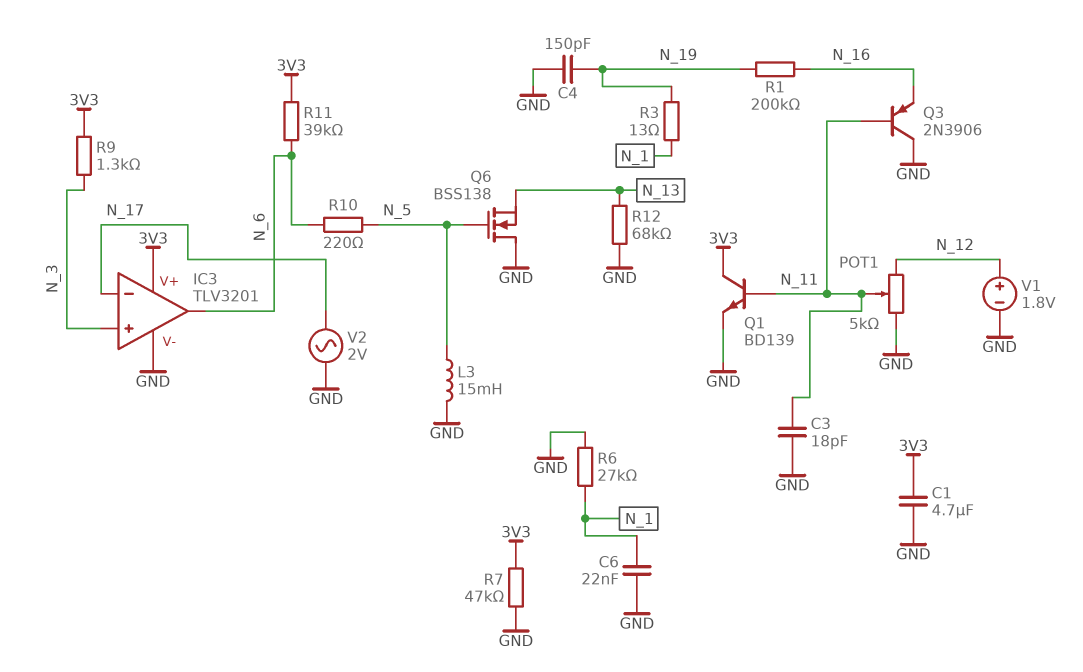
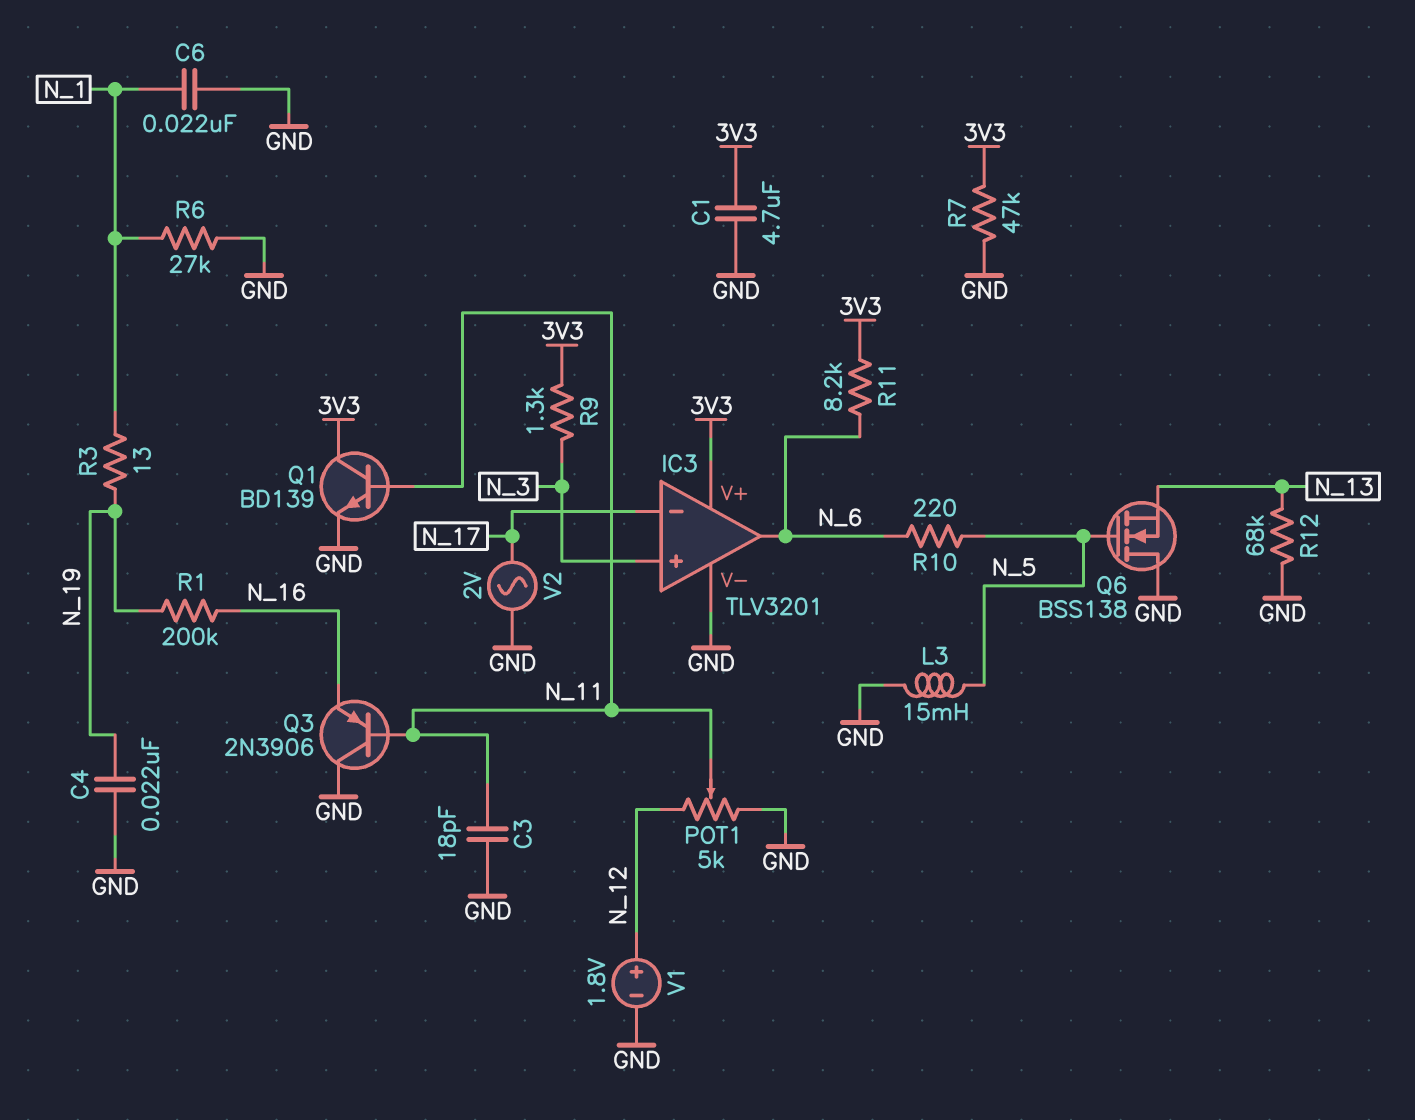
C4: 150pF (GND, N_19) -> 22nF (GND, N_19)
R11: 39k (3V3, N_6) -> 8.2k (3V3, N_6)

